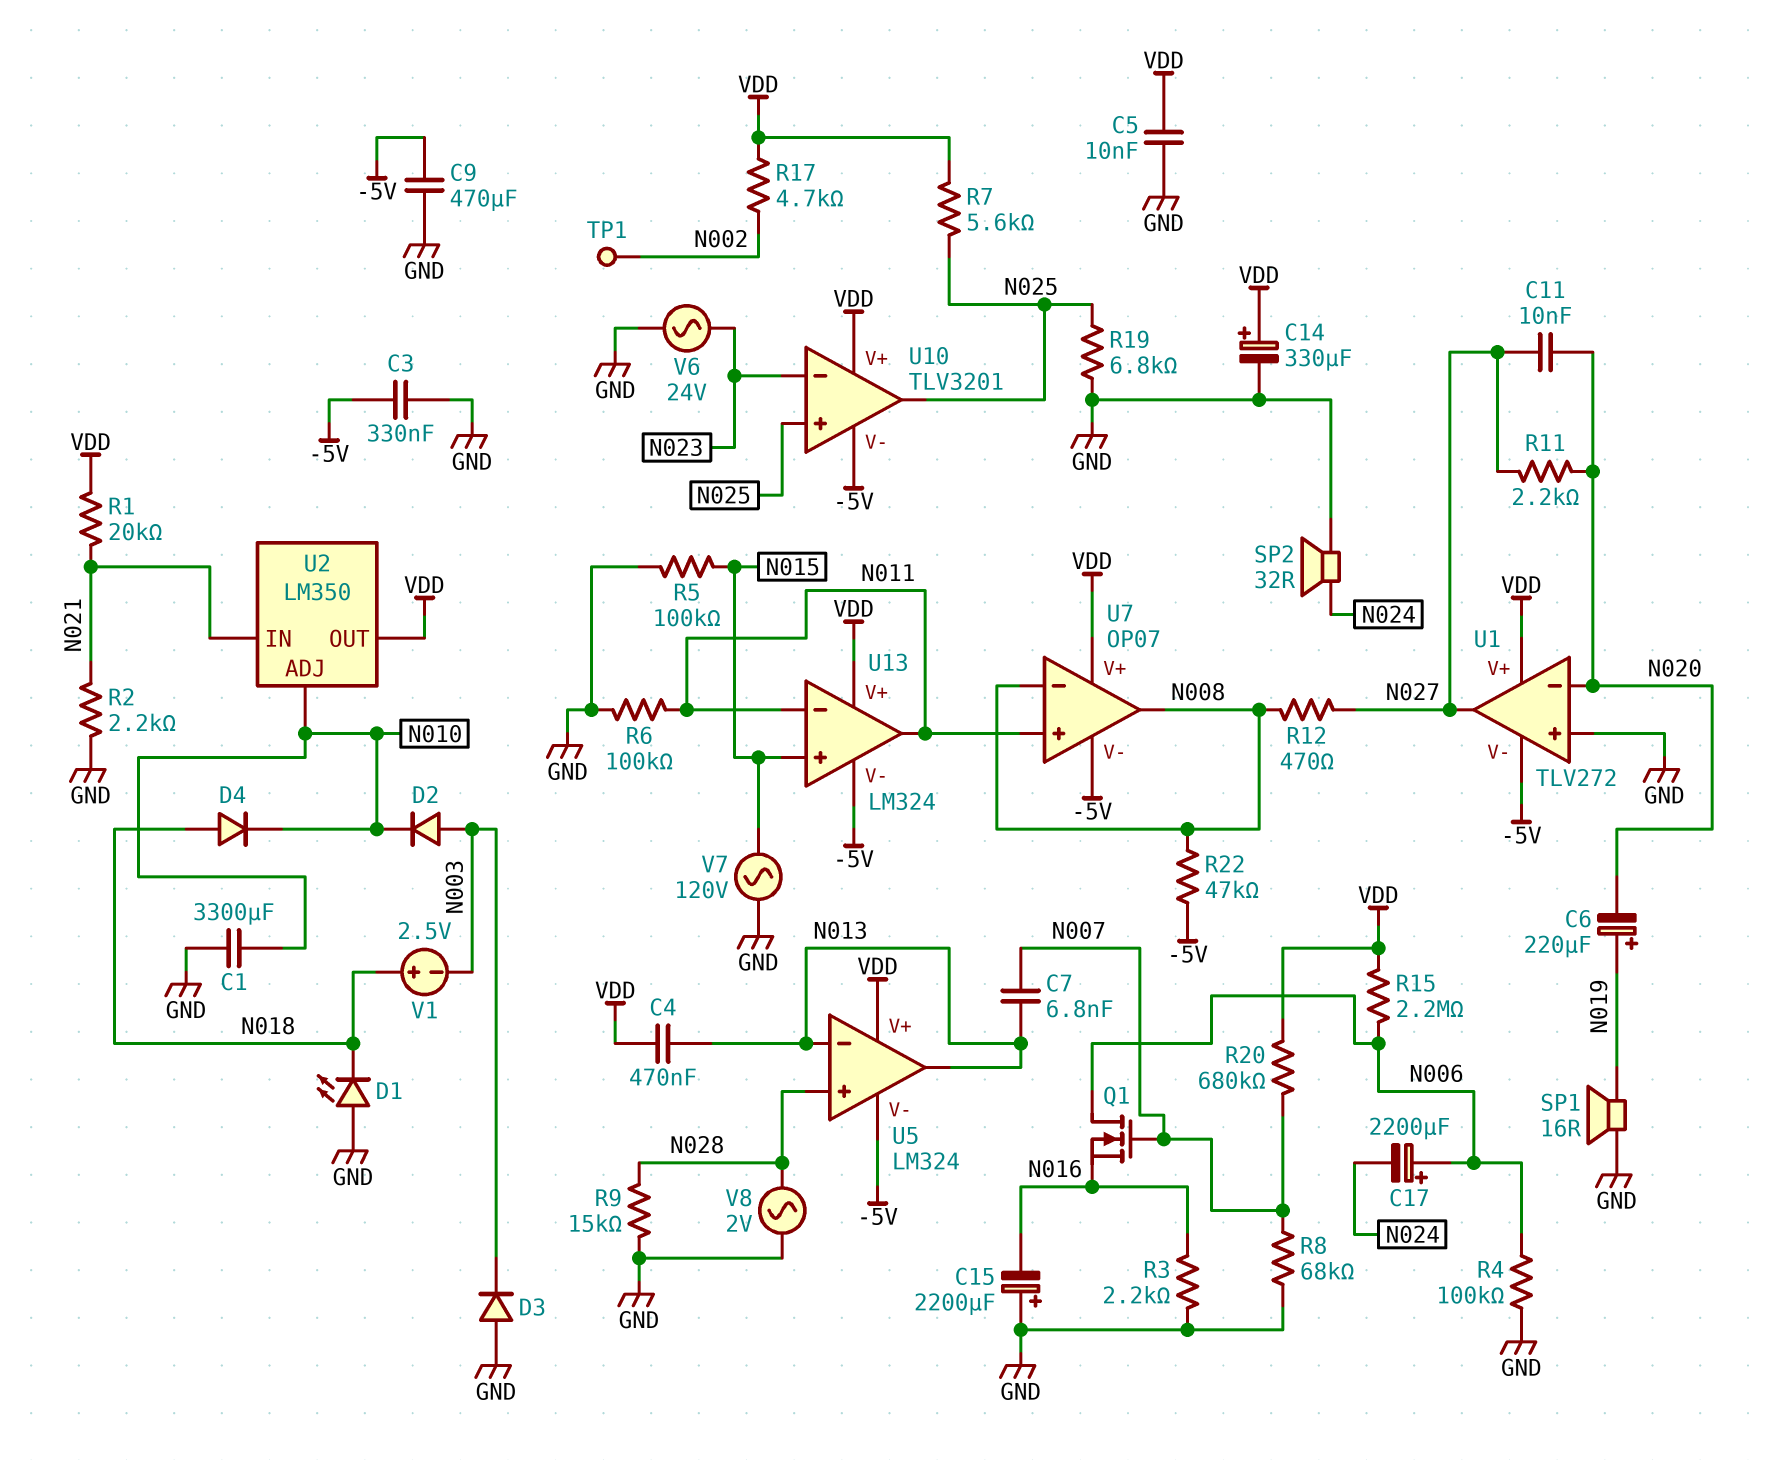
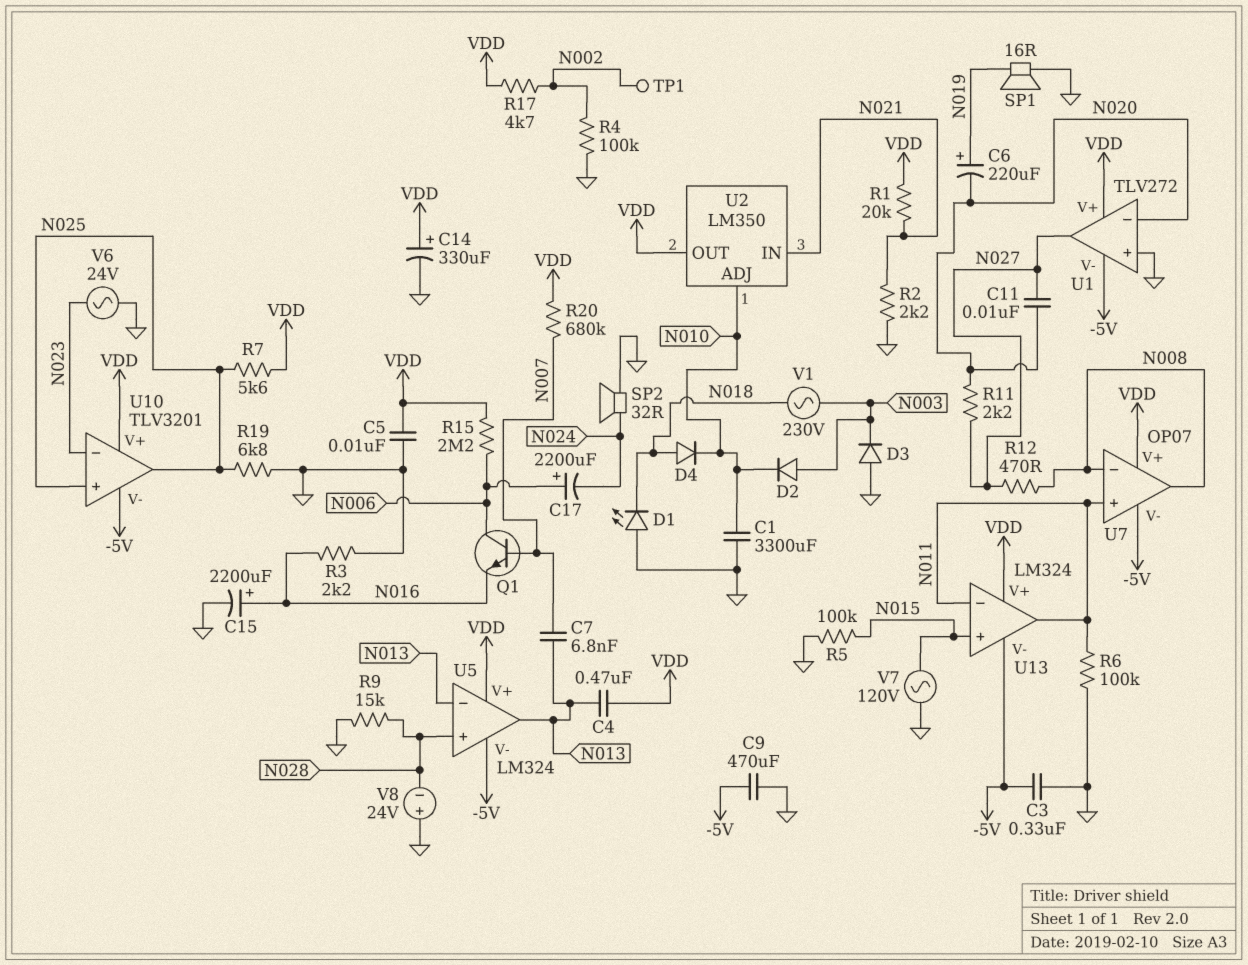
C15: 2200uF (plus GND, minus N016) -> 2200uF (plus N016, minus GND)
Q1: NMOS (G N007, D N006, S N016) -> NPN (B N007, C N006, E N016)
R4: 100k (GND, N006) -> 100k (GND, N002)
R8: 68k (GND, N007) -> none
R22: 47k (-5V, N008) -> none
V1: 2.5V (plus N018, minus N003) -> AC 230V (N003, N018)
V8: AC 2V (GND, N028) -> 24V (plus GND, minus N028)

